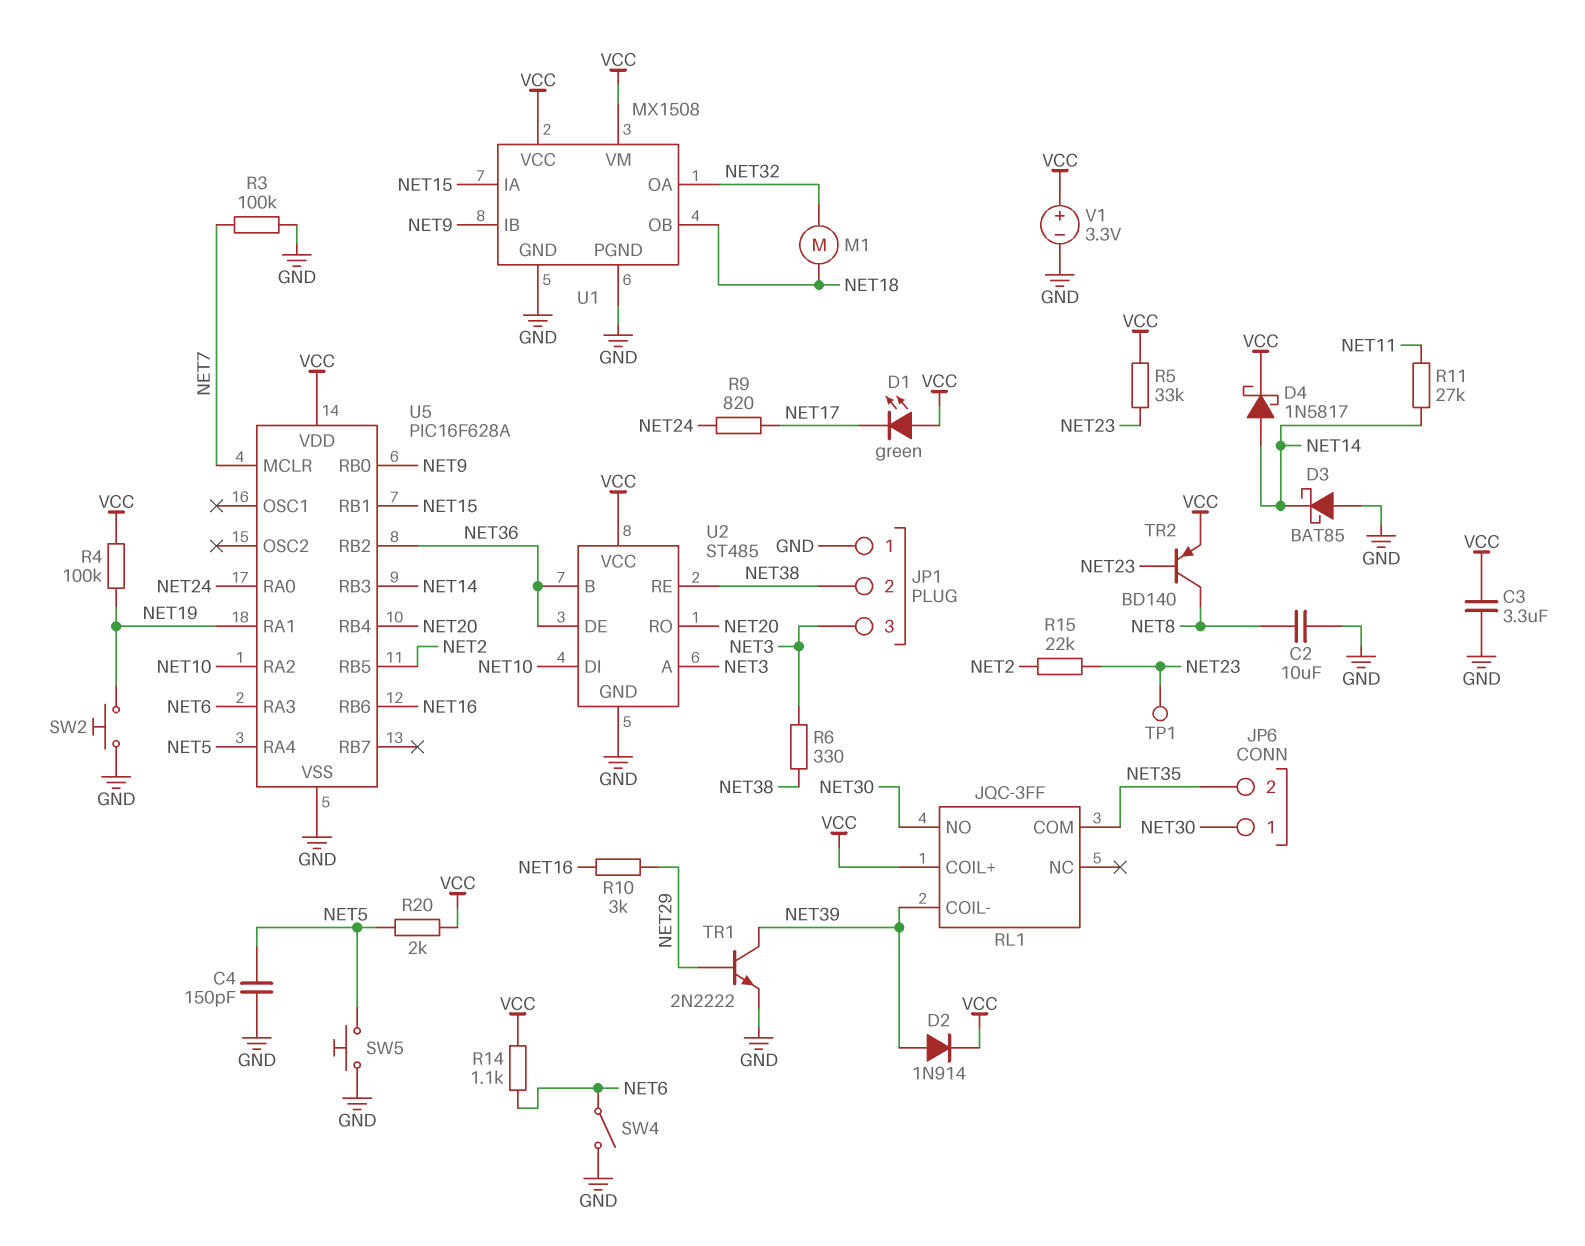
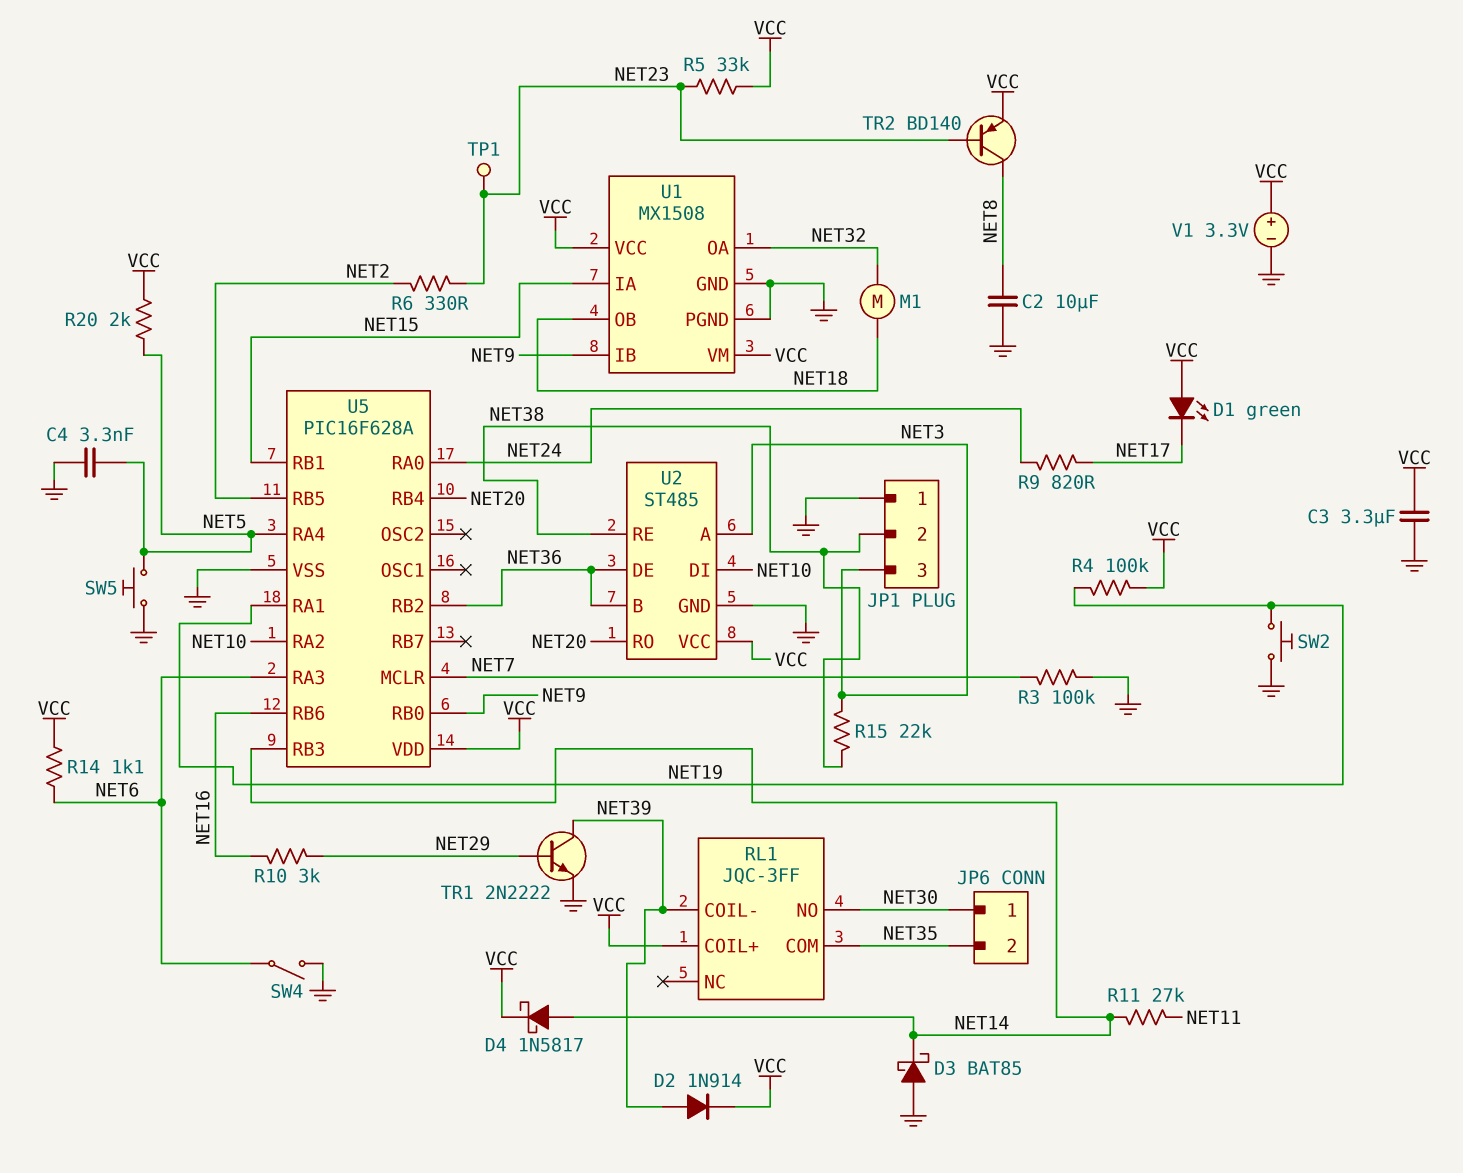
C4: 150pF (GND, NET5) -> 3.3nF (GND, NET5)
R6: 330 (NET3, NET38) -> 330 (NET2, NET23)
R15: 22k (NET2, NET23) -> 22k (NET3, NET38)

